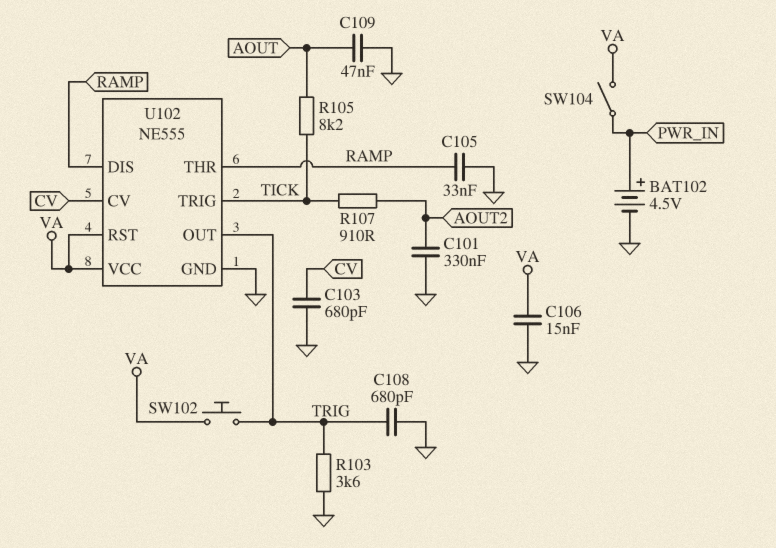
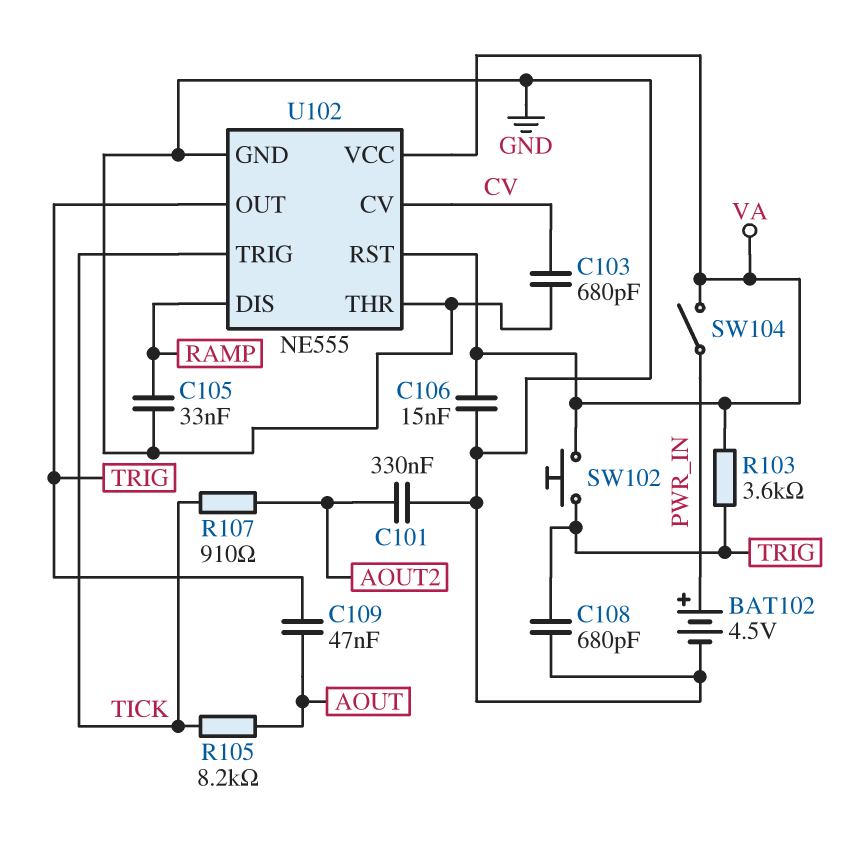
C109: 47nF (AOUT, GND) -> 47nF (AOUT, TRIG)
R103: 3.6k (GND, TRIG) -> 3.6k (TRIG, VA)
U102 pin THR: RAMP -> GND

